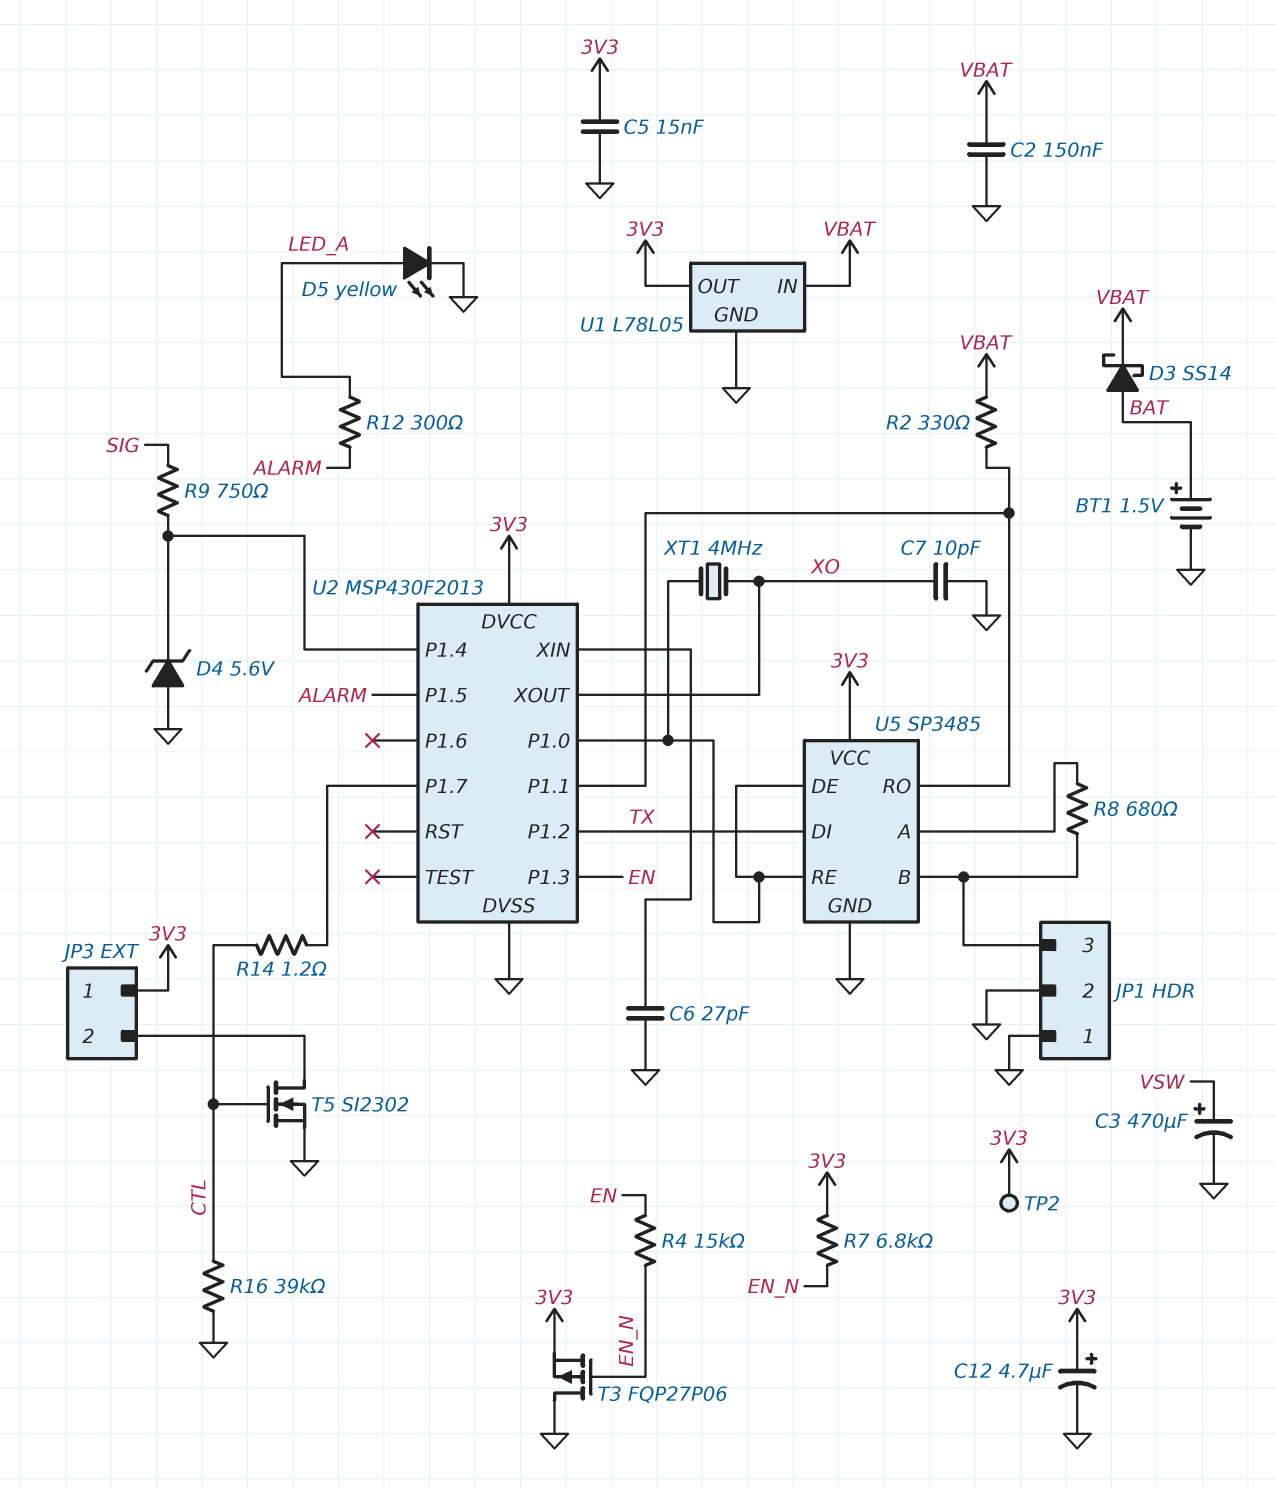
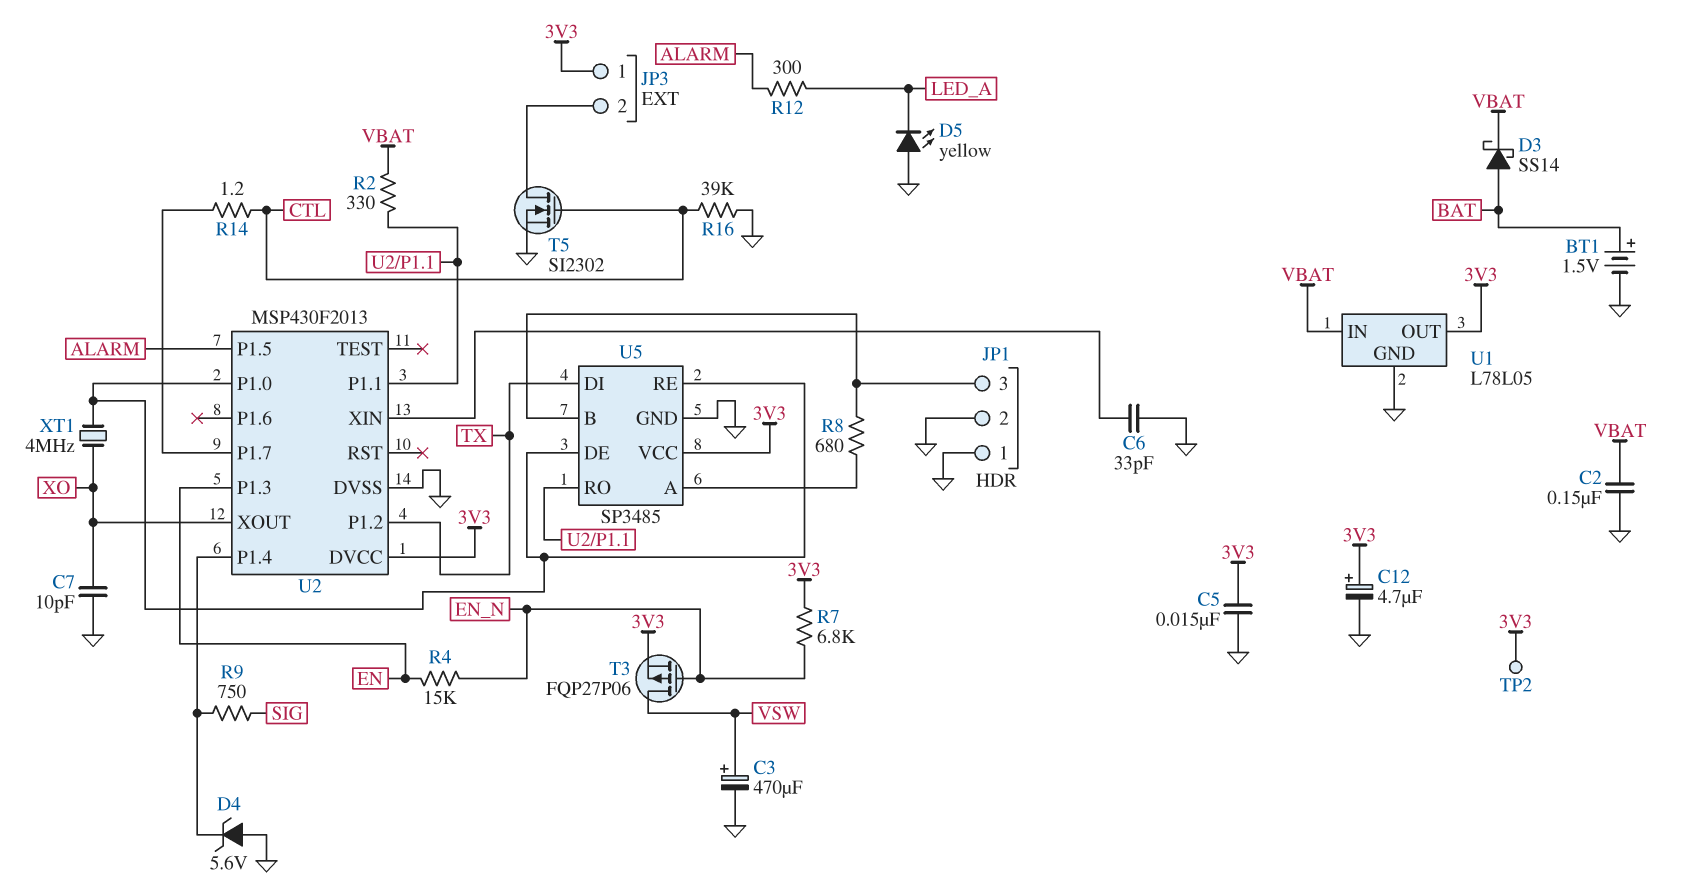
C6: 27pF (GND, U2/XIN) -> 33pF (GND, U2/XIN)
D5: LED yellow (A LED_A, K GND) -> LED yellow (A GND, K LED_A)
T3: PMOS FQP27P06 (G EN_N, D GND, S 3V3) -> PMOS FQP27P06 (G EN_N, D VSW, S 3V3)

